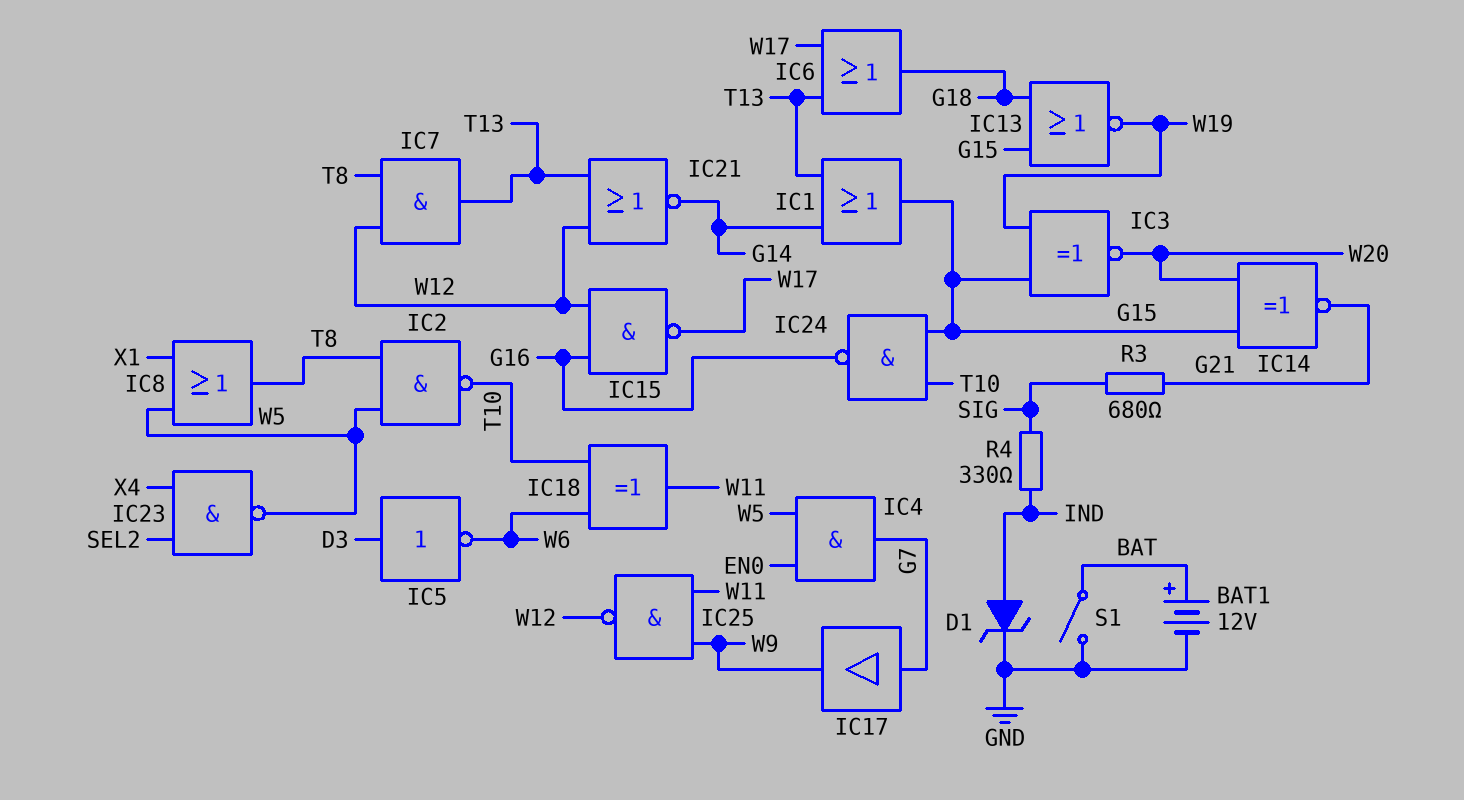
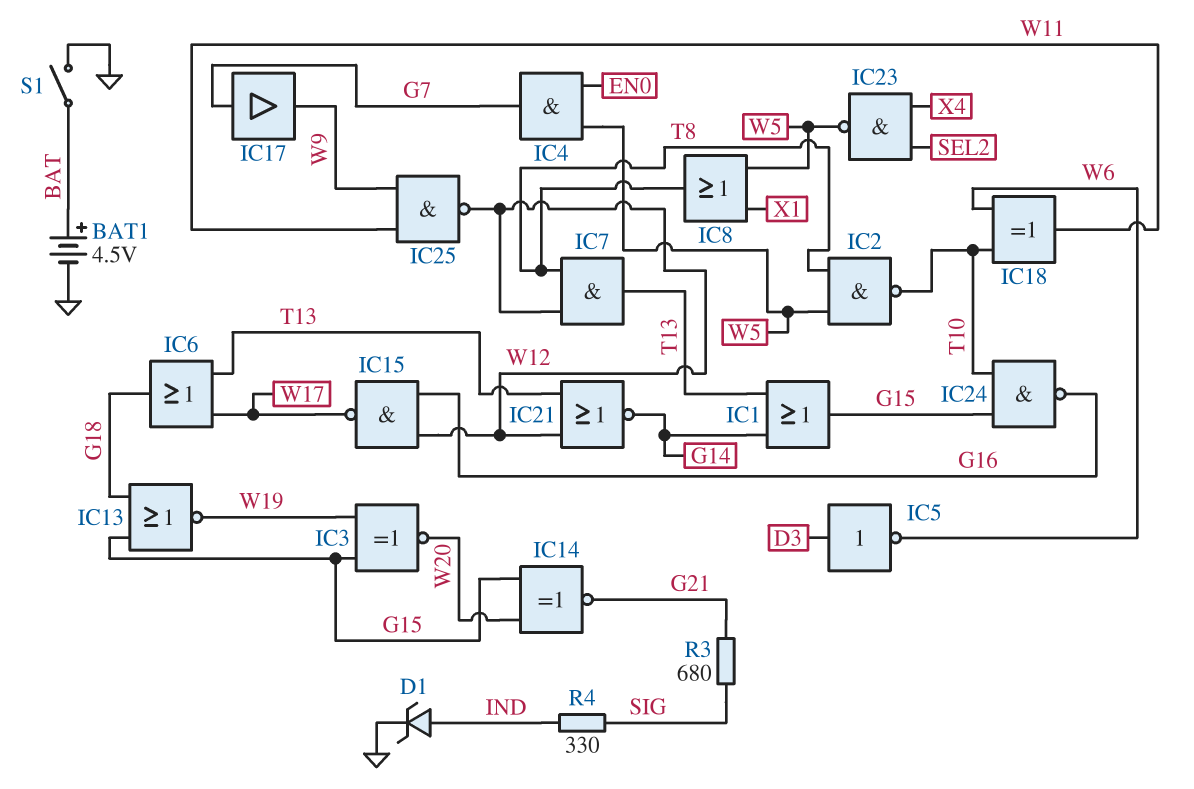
BAT1: 12V (plus BAT, minus GND) -> 4.5V (plus BAT, minus GND)

